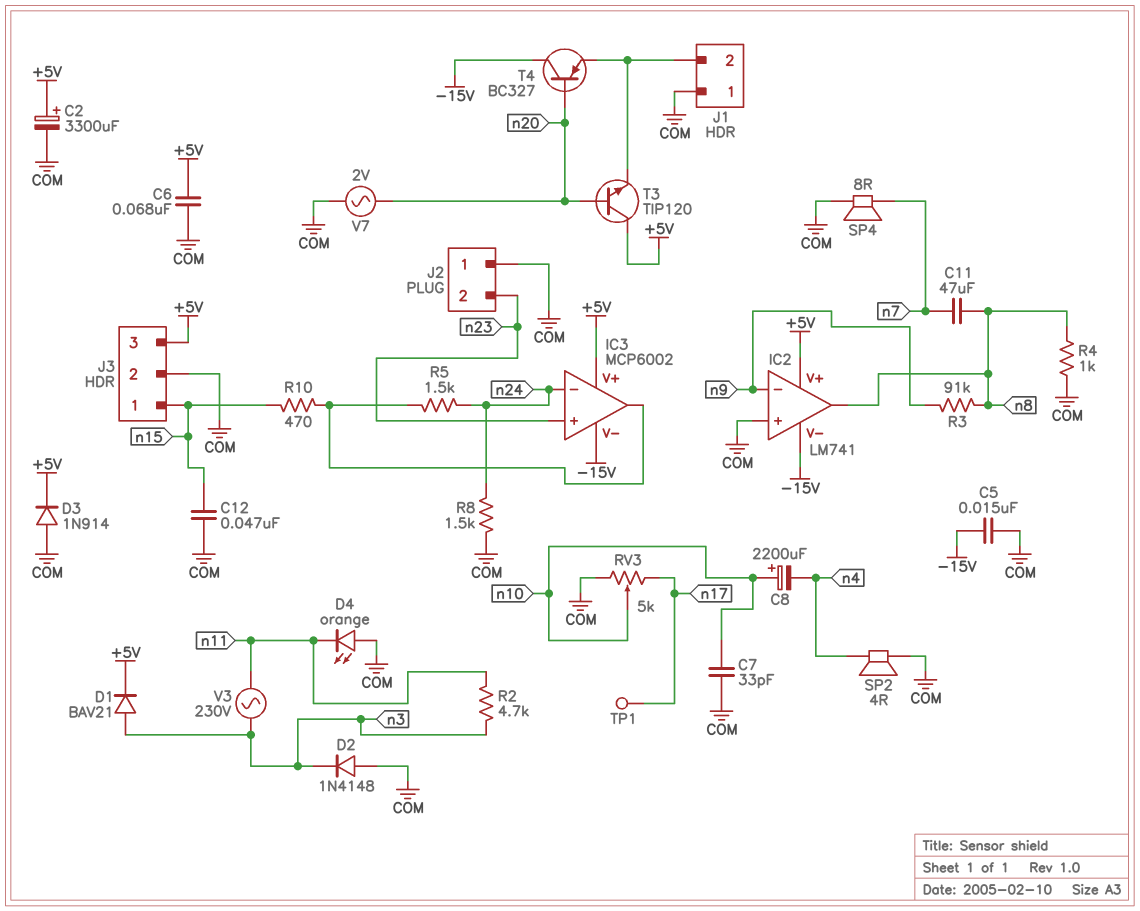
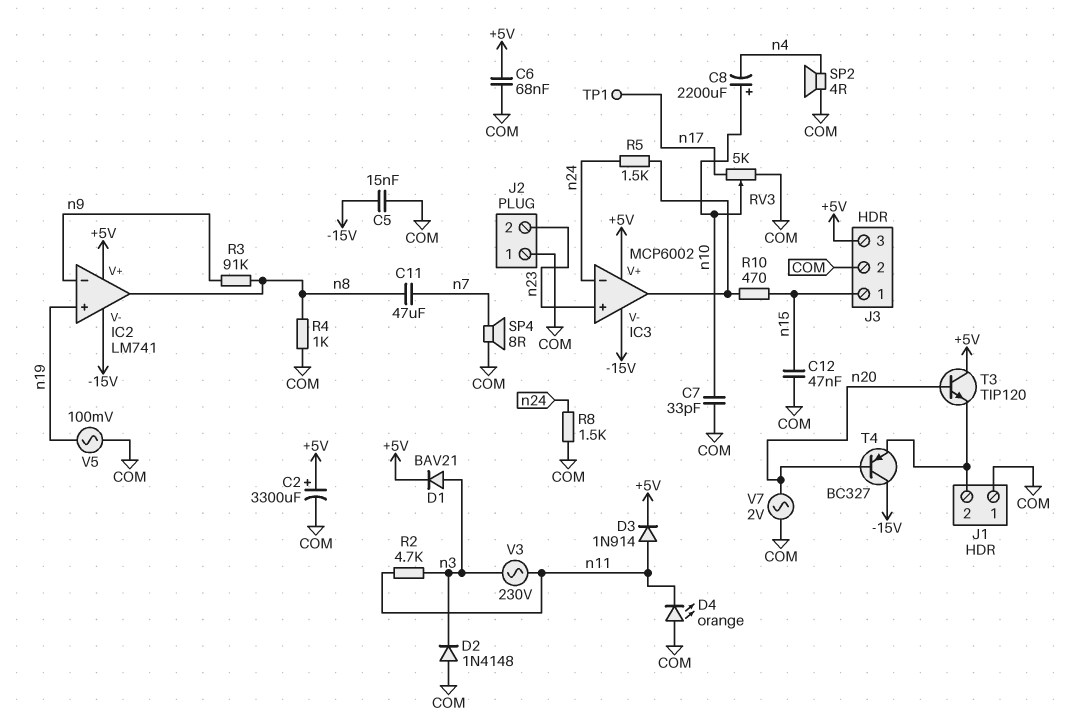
D3: diode 1N914 (A COM, K +5V) -> diode 1N914 (A n11, K +5V)
IC2 pin in+: COM -> n19
V5: none -> AC 100mV (COM, n19)

